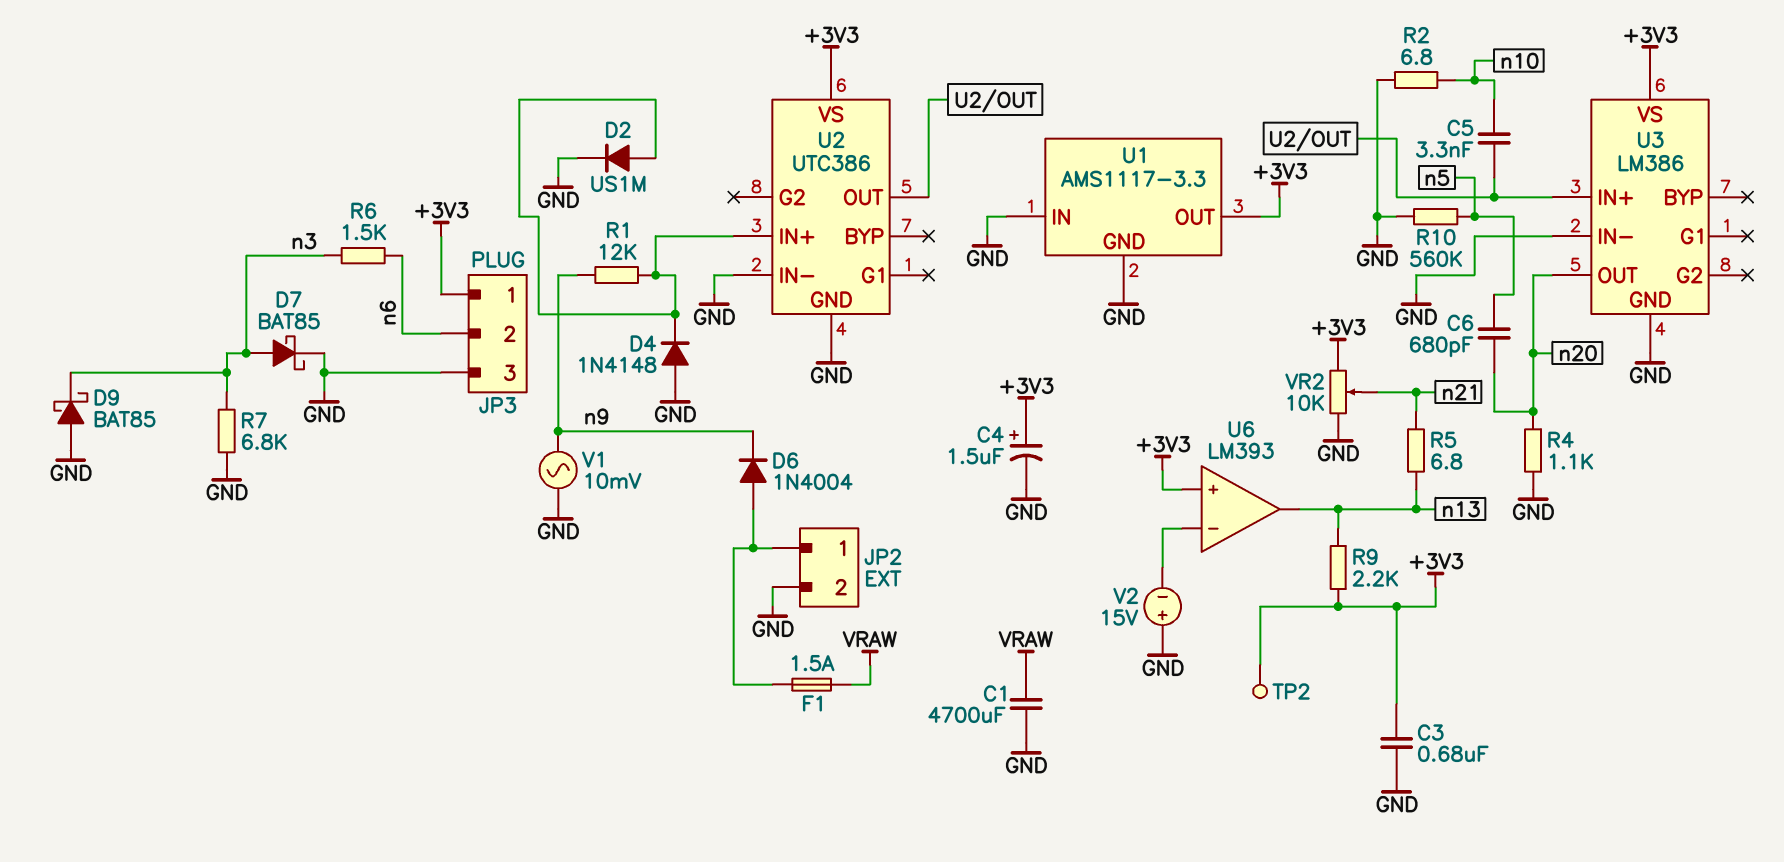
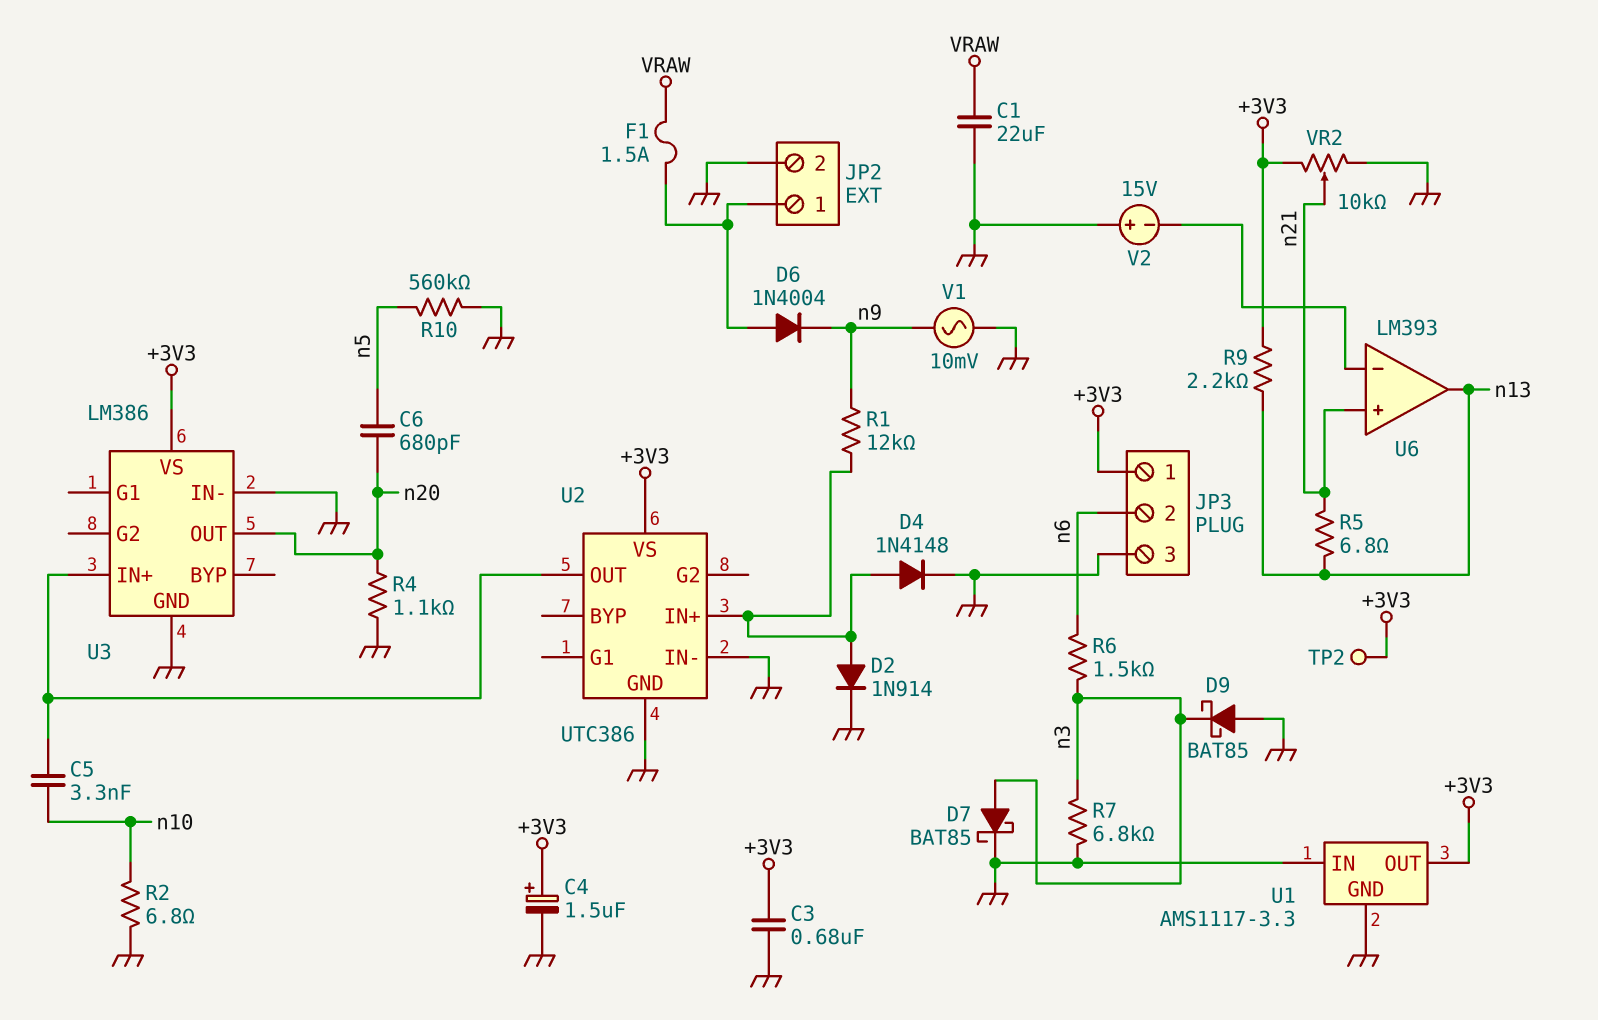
C1: 4700uF (GND, VRAW) -> 22uF (GND, VRAW)
D2: diode US1M (A U2/IN+, K GND) -> diode 1N914 (A U2/IN+, K GND)
D4: diode 1N4148 (A GND, K U2/IN+) -> diode 1N4148 (A U2/IN+, K GND)
U6 pin in+: +3V3 -> n21

